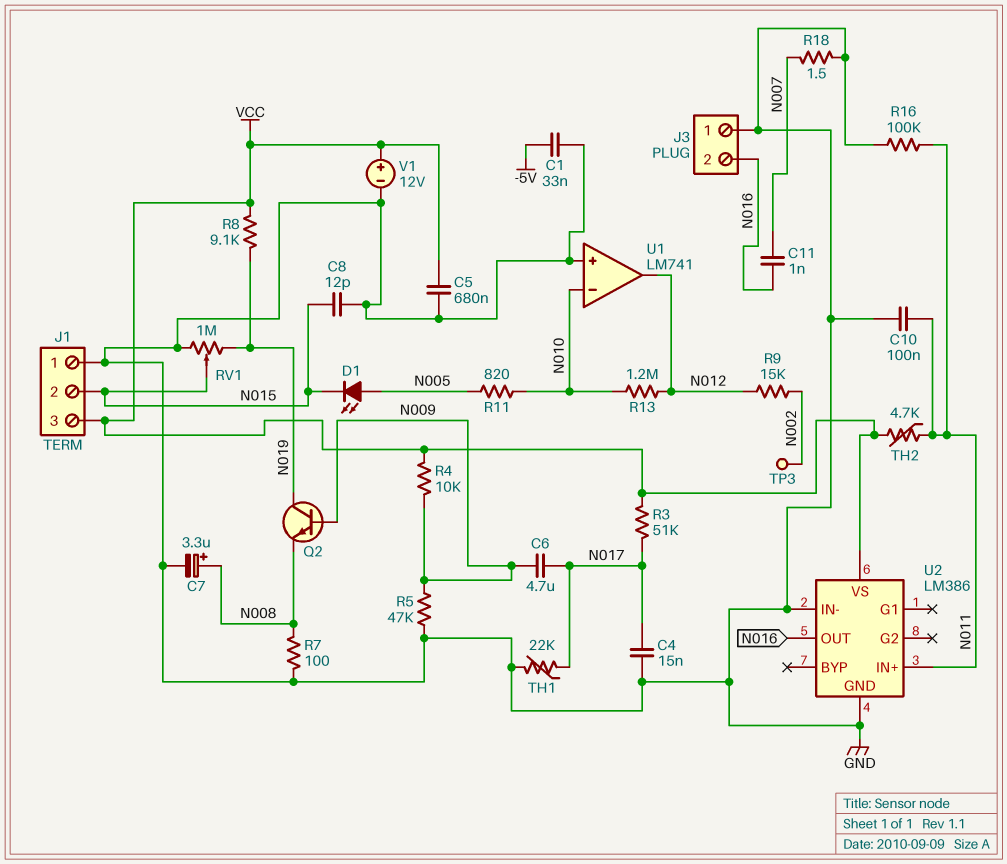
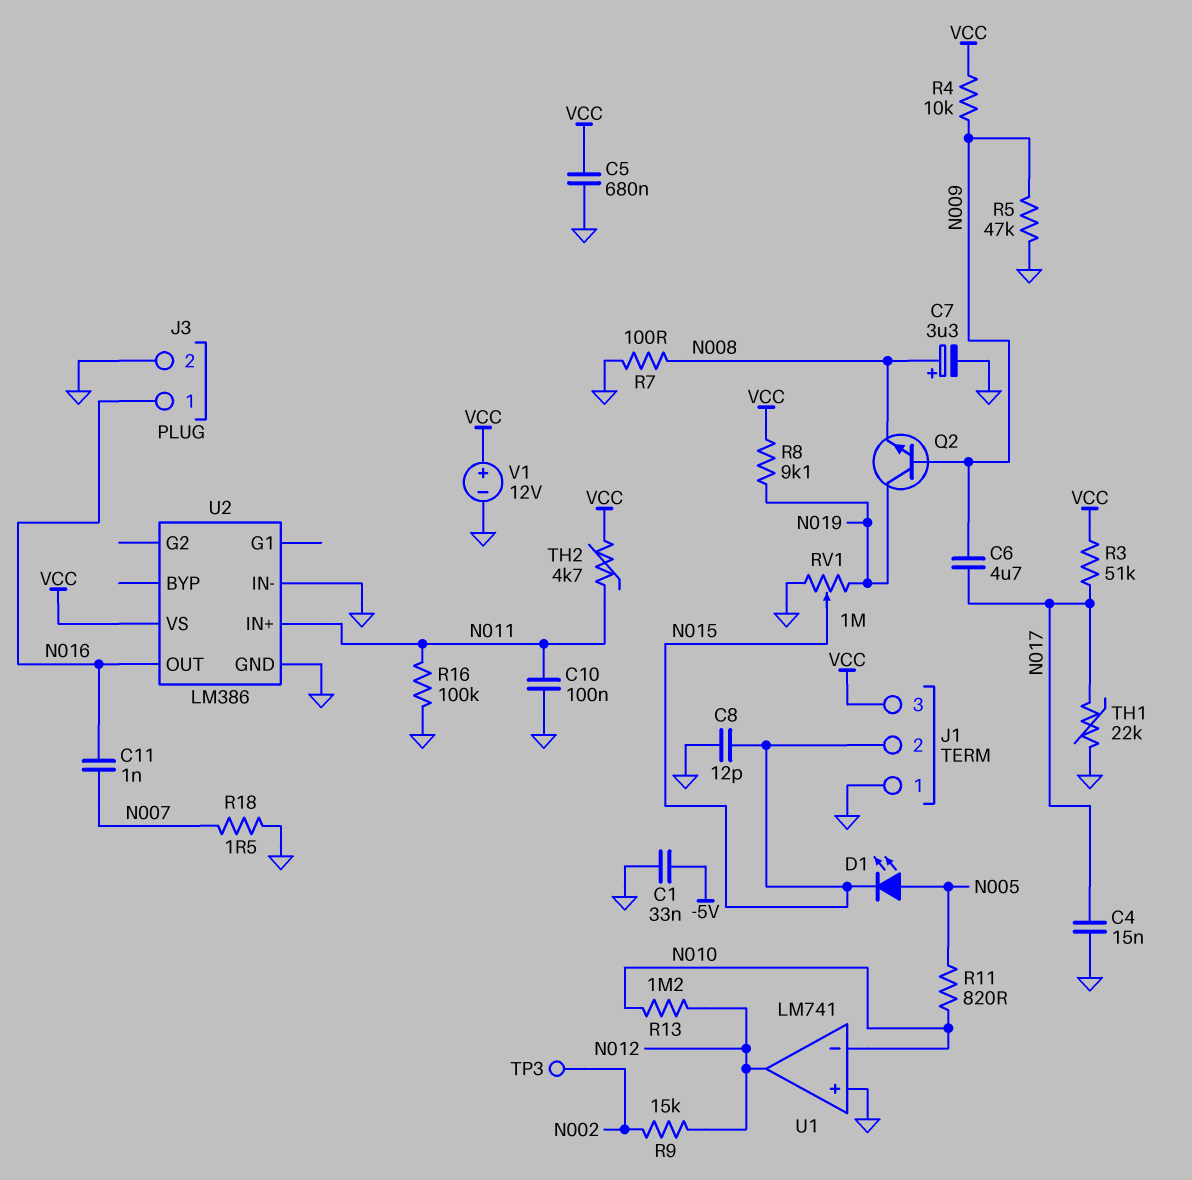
J3 pin 1: GND -> N016
J3 pin 2: N016 -> GND

